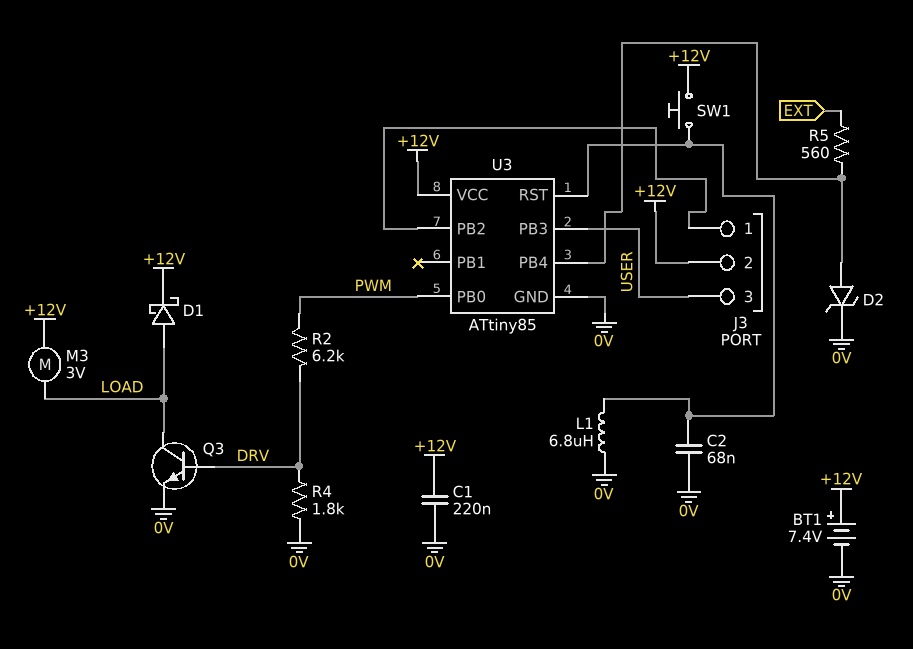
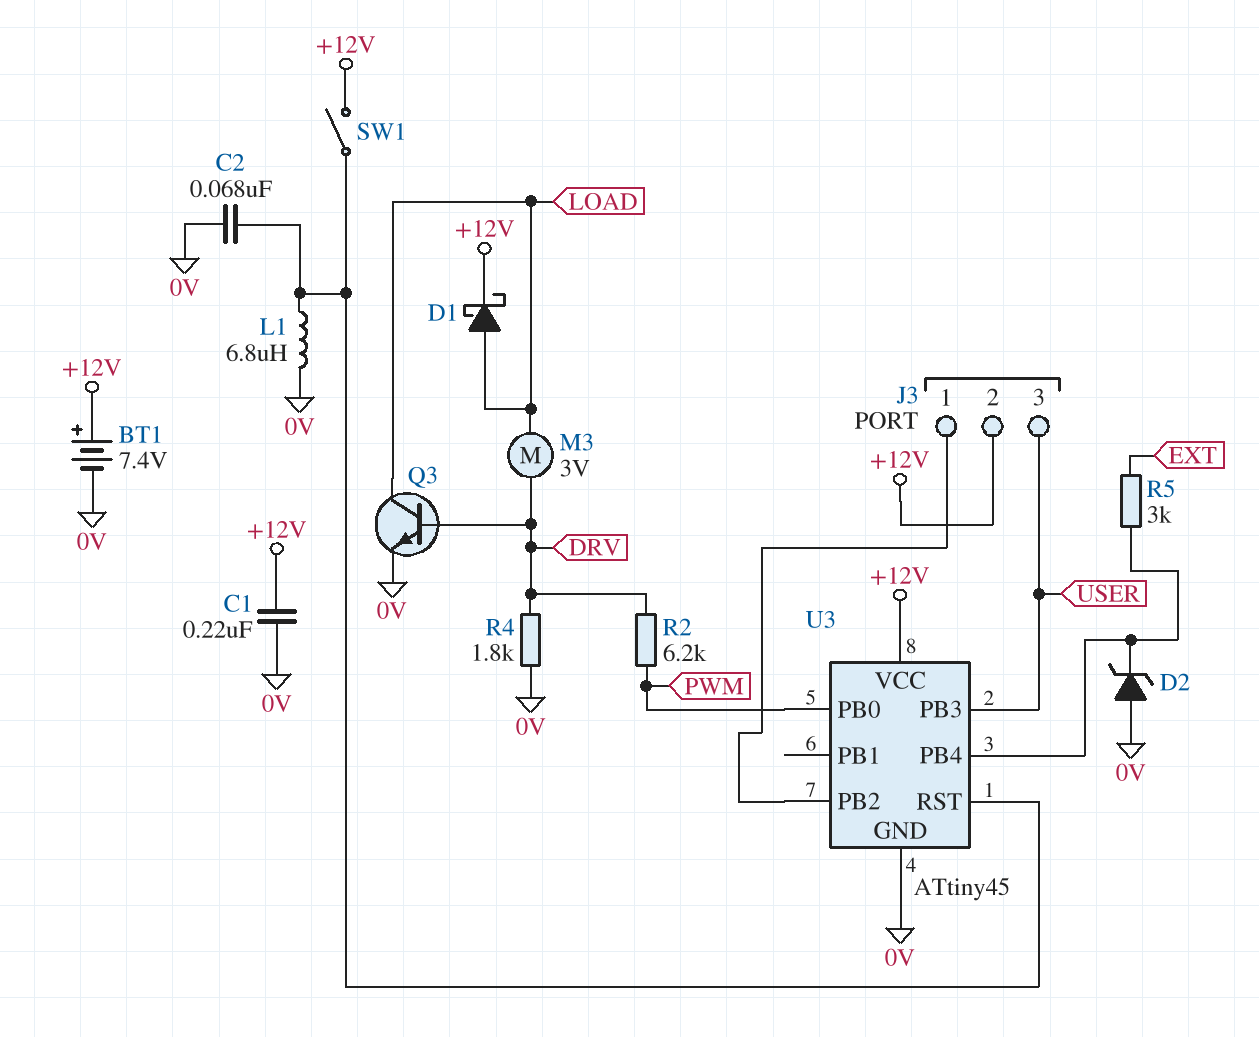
D2: zener (A U3/PB4, K 0V) -> zener (A 0V, K U3/PB4)
M3: motor 3V (+12V, LOAD) -> motor 3V (DRV, LOAD)
R5: 560 (EXT, U3/PB4) -> 3k (EXT, U3/PB4)
SW1: button (+12V, U3/RST) -> switch (+12V, U3/RST)
U3: ATtiny85 -> ATtiny45

